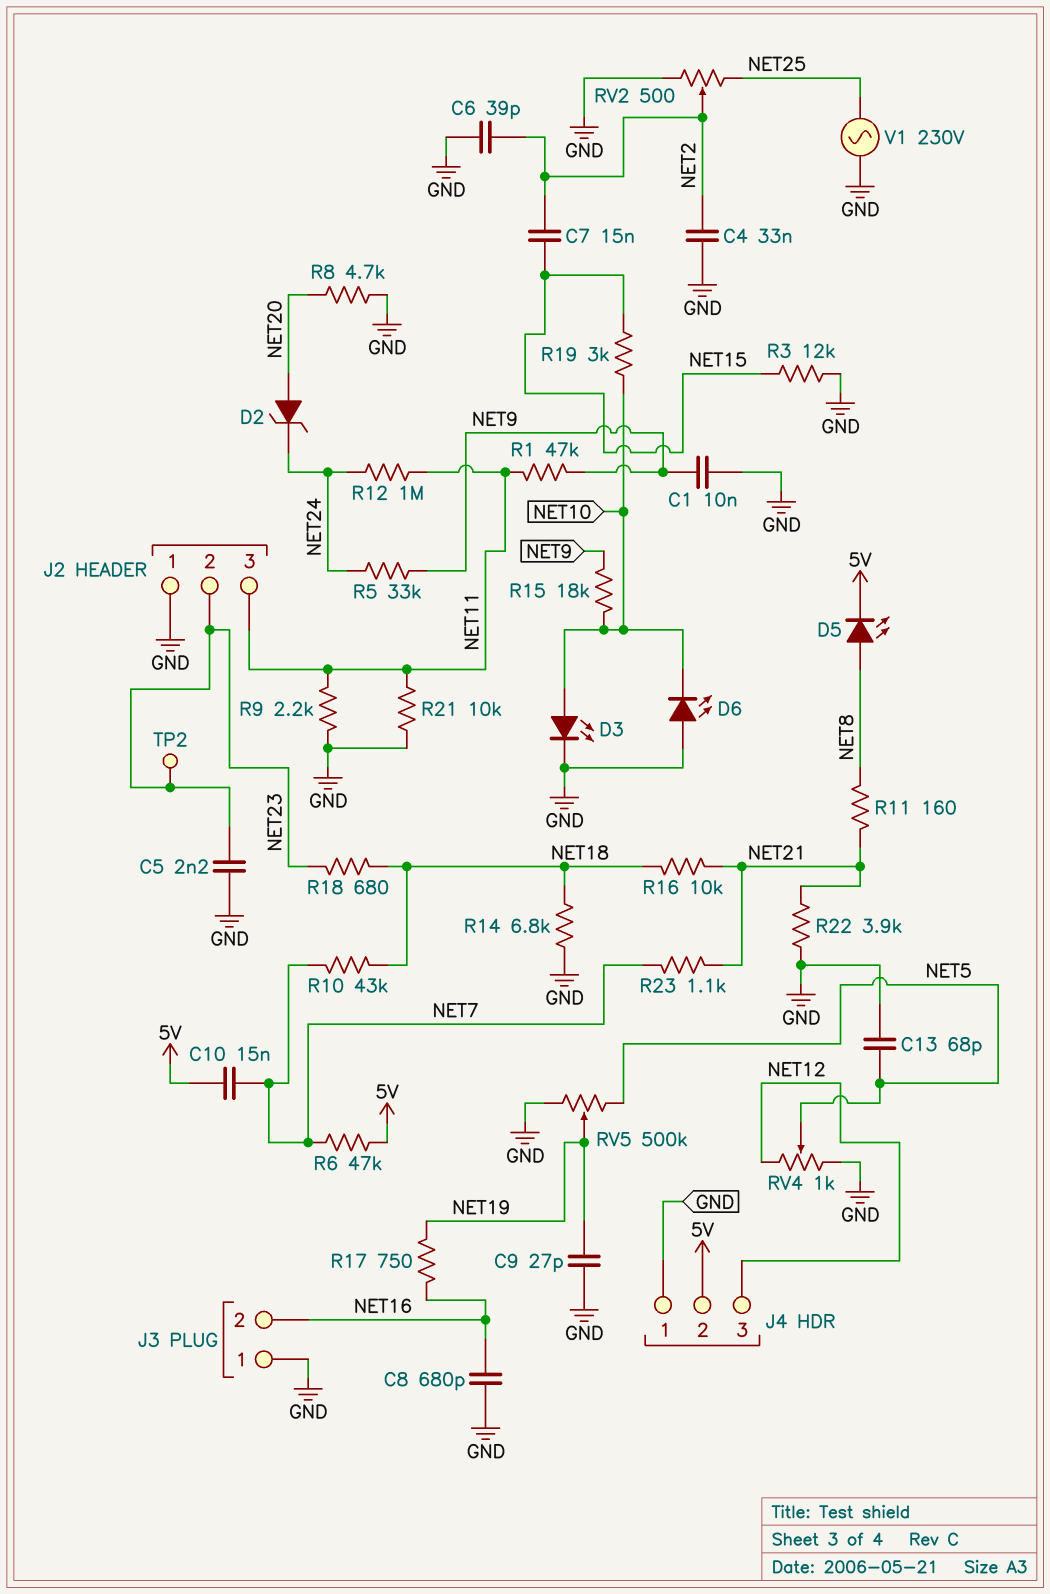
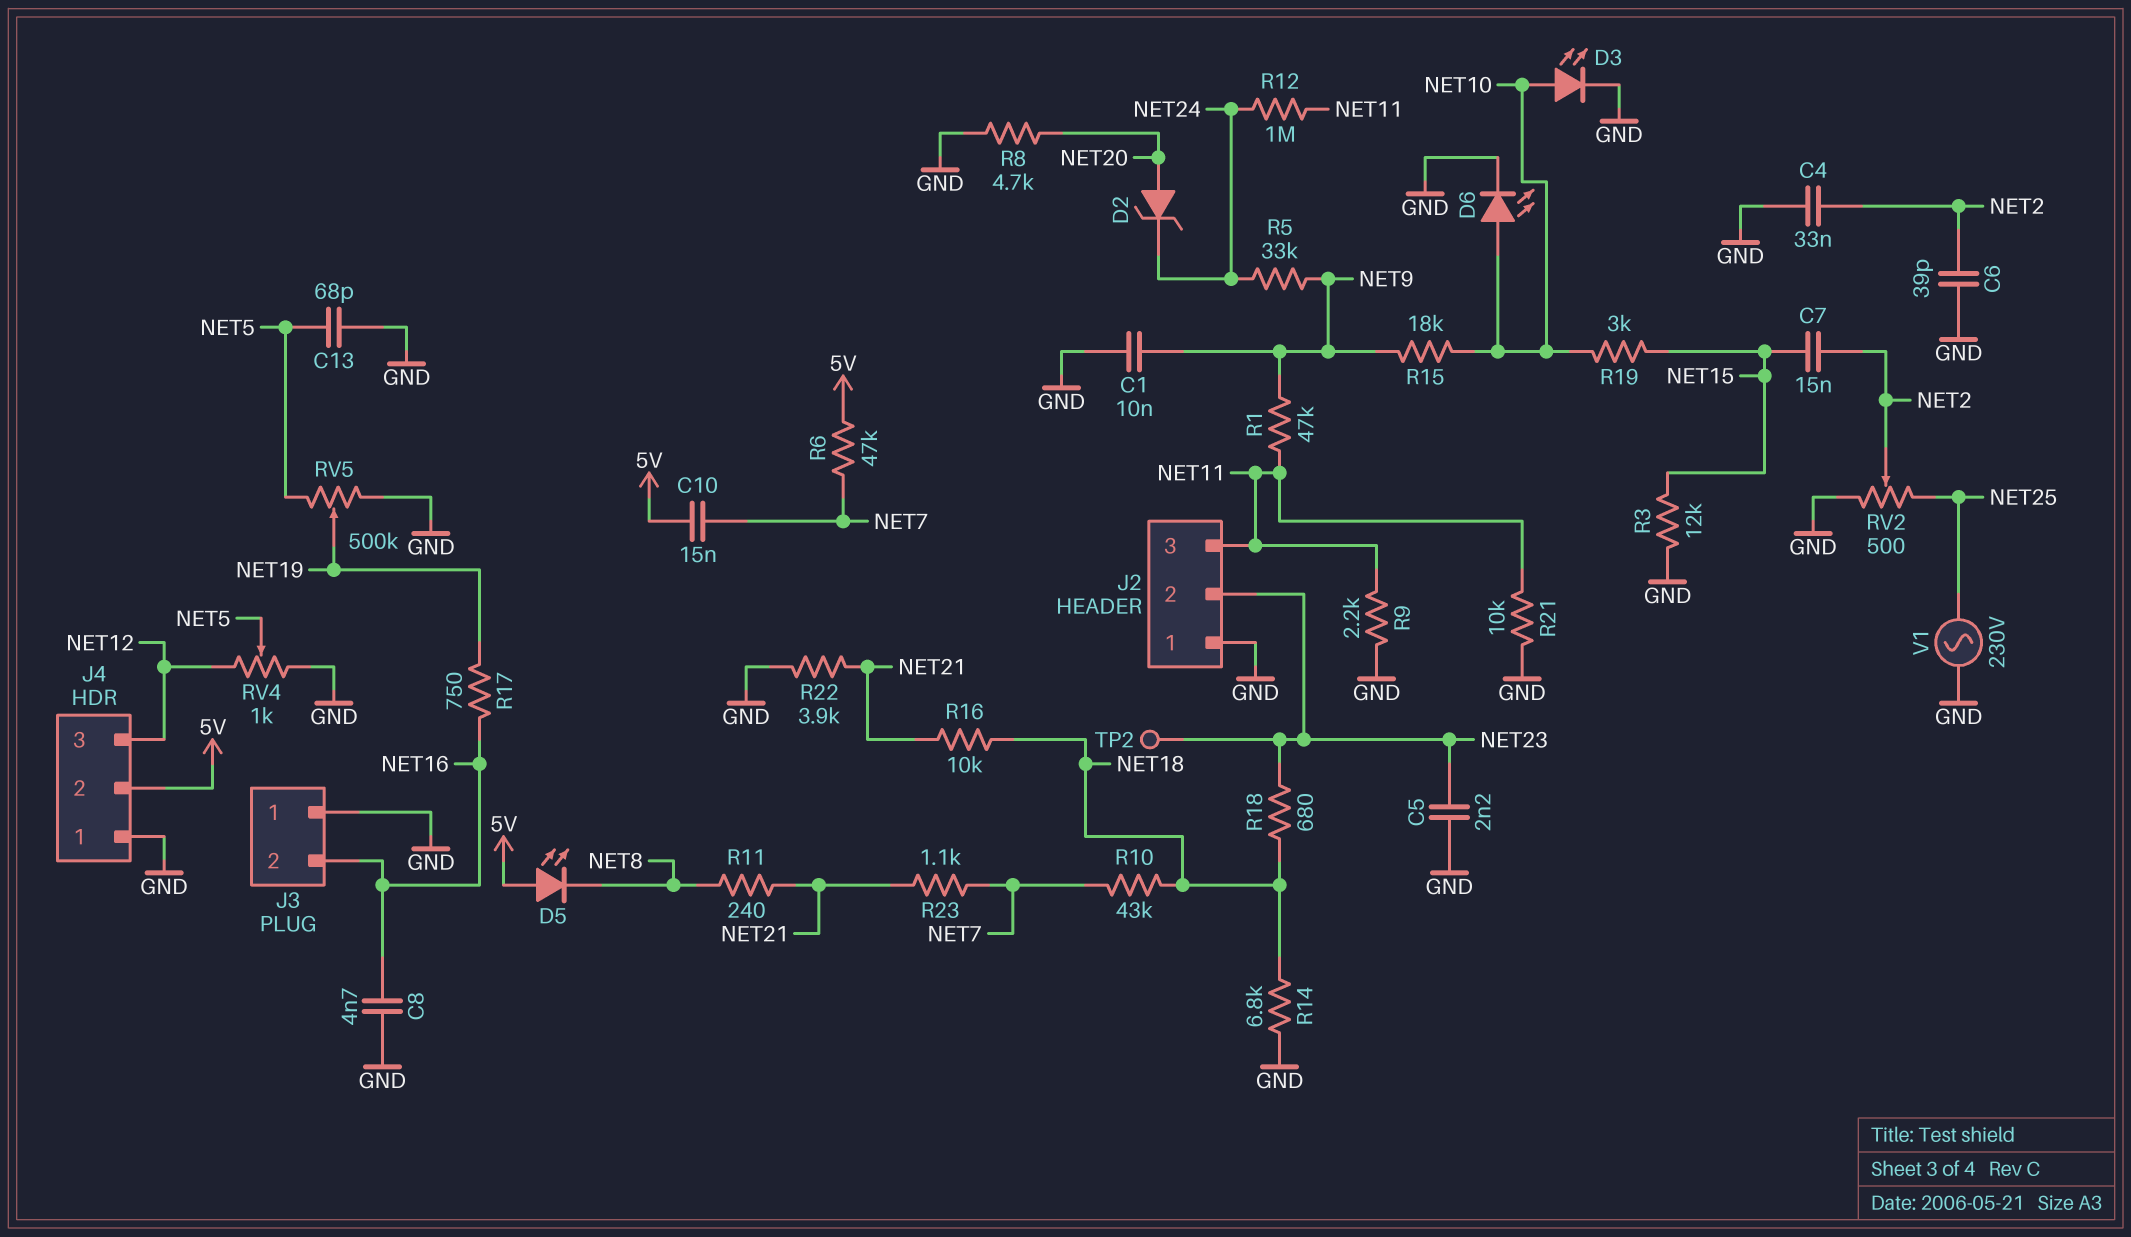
C8: 680pF (GND, NET16) -> 4.7nF (GND, NET16)
C9: 27pF (GND, NET19) -> none
D5: LED (A NET8, K 5V) -> LED (A 5V, K NET8)
D6: LED (A GND, K NET10) -> LED (A NET10, K GND)
R11: 160 (NET8, NET21) -> 240 (NET8, NET21)

